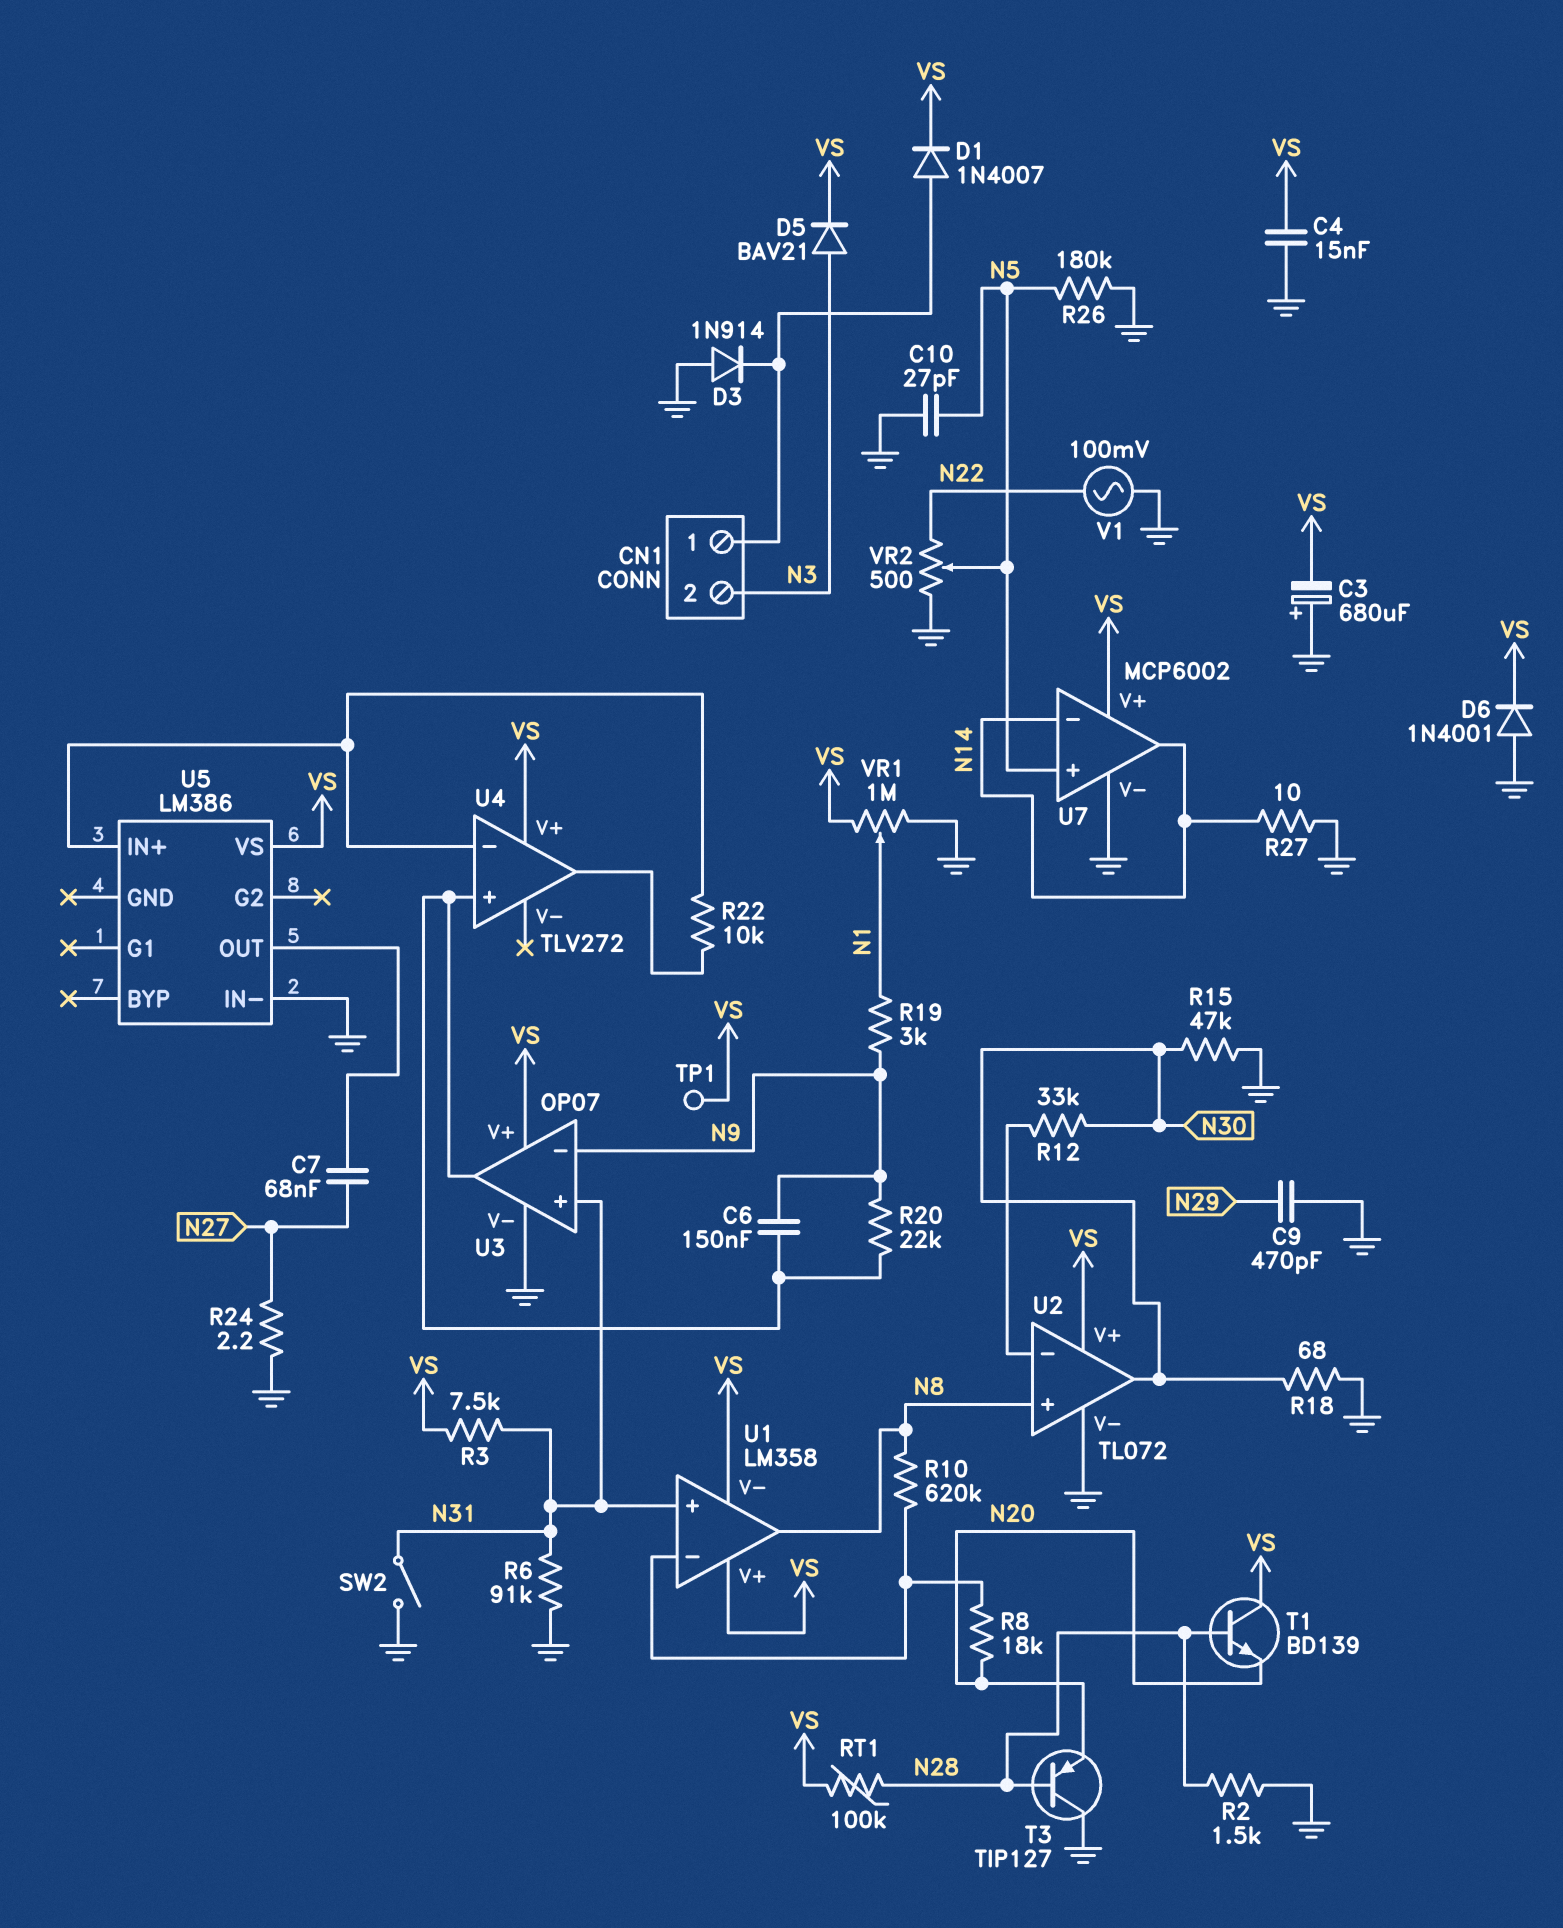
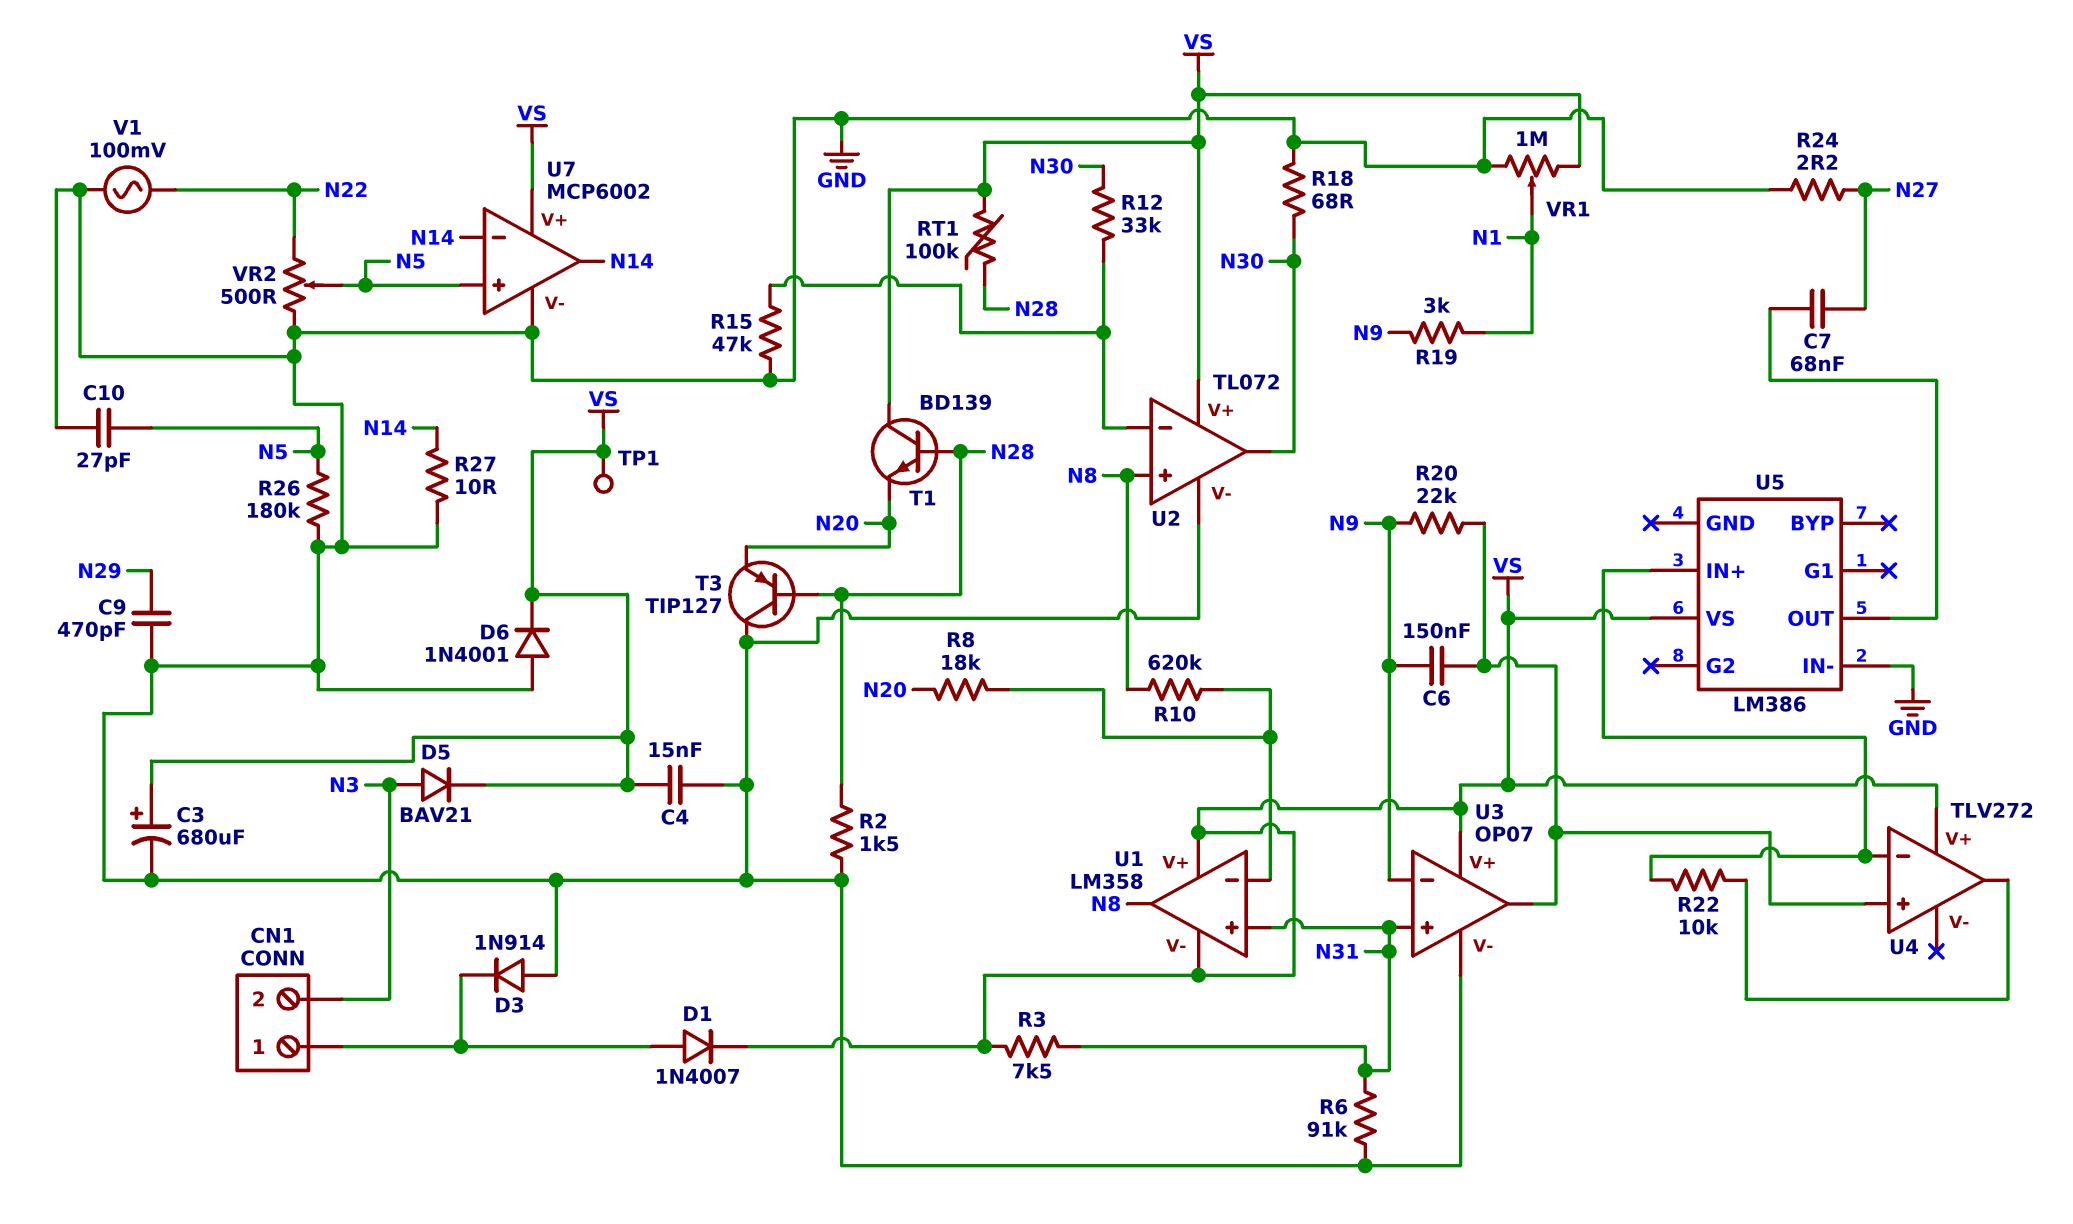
C3: 680uF (plus GND, minus VS) -> 680uF (plus VS, minus GND)
R15: 47k (GND, N30) -> 47k (GND, U2/in-)
SW2: switch (GND, N31) -> none

